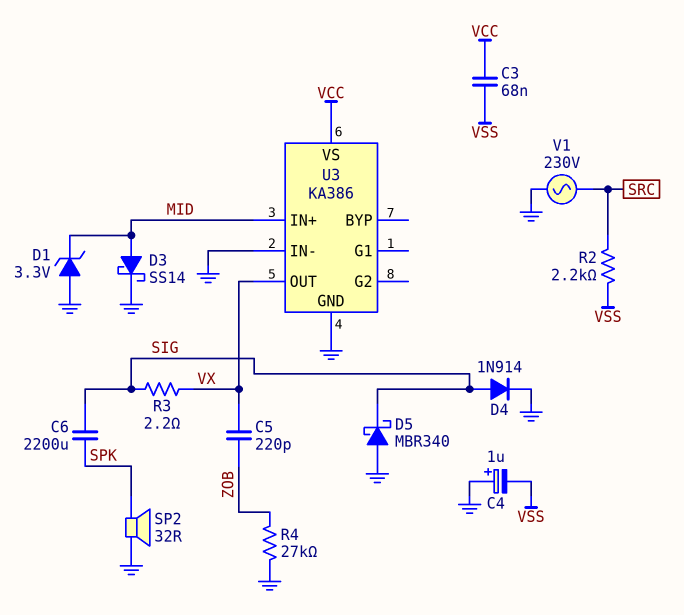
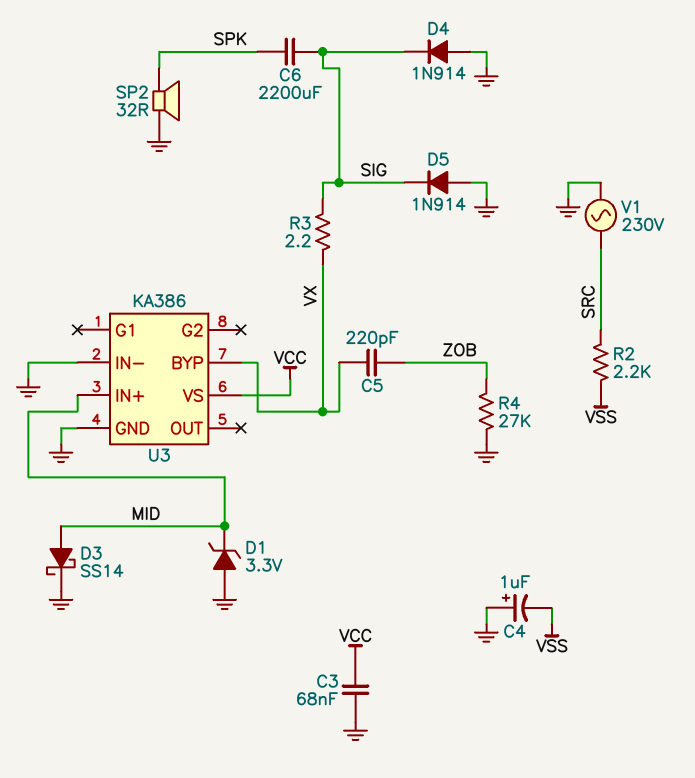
C3: 68nF (VCC, VSS) -> 68nF (GND, VCC)
D4: diode 1N914 (A SIG, K GND) -> diode 1N914 (A GND, K SIG)
D5: schottky MBR340 (A GND, K SIG) -> diode 1N914 (A GND, K SIG)
U3 pin BYP: none -> VX
U3 pin OUT: VX -> none

